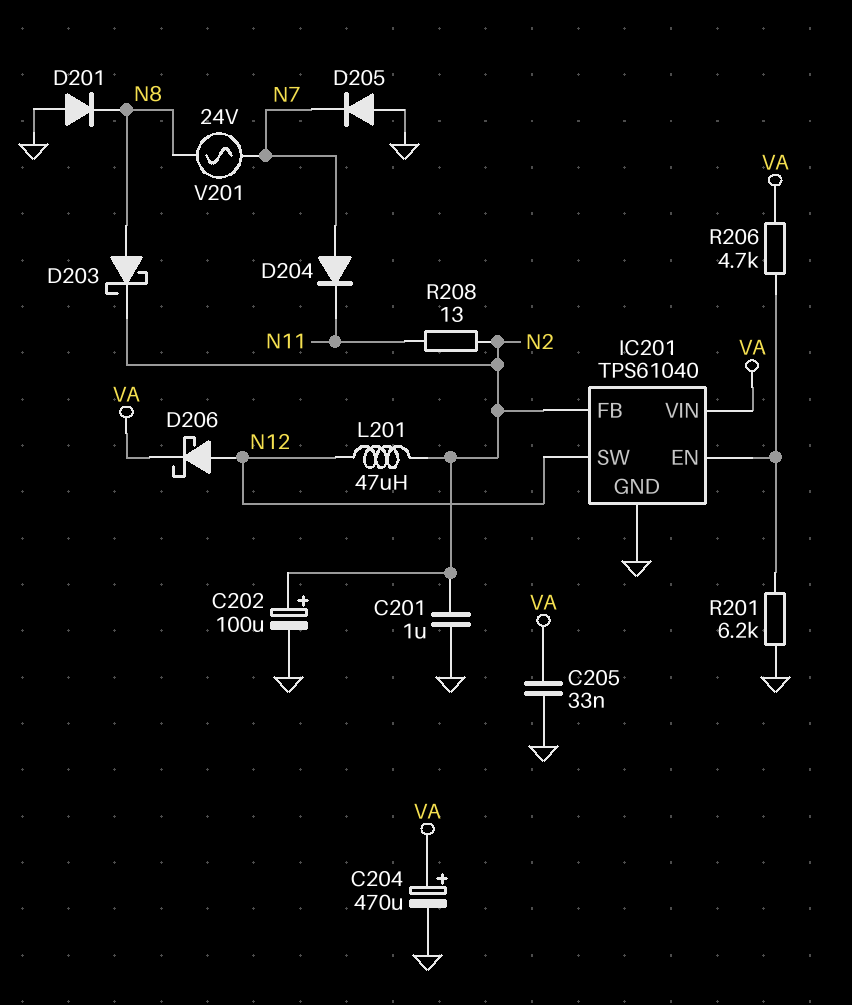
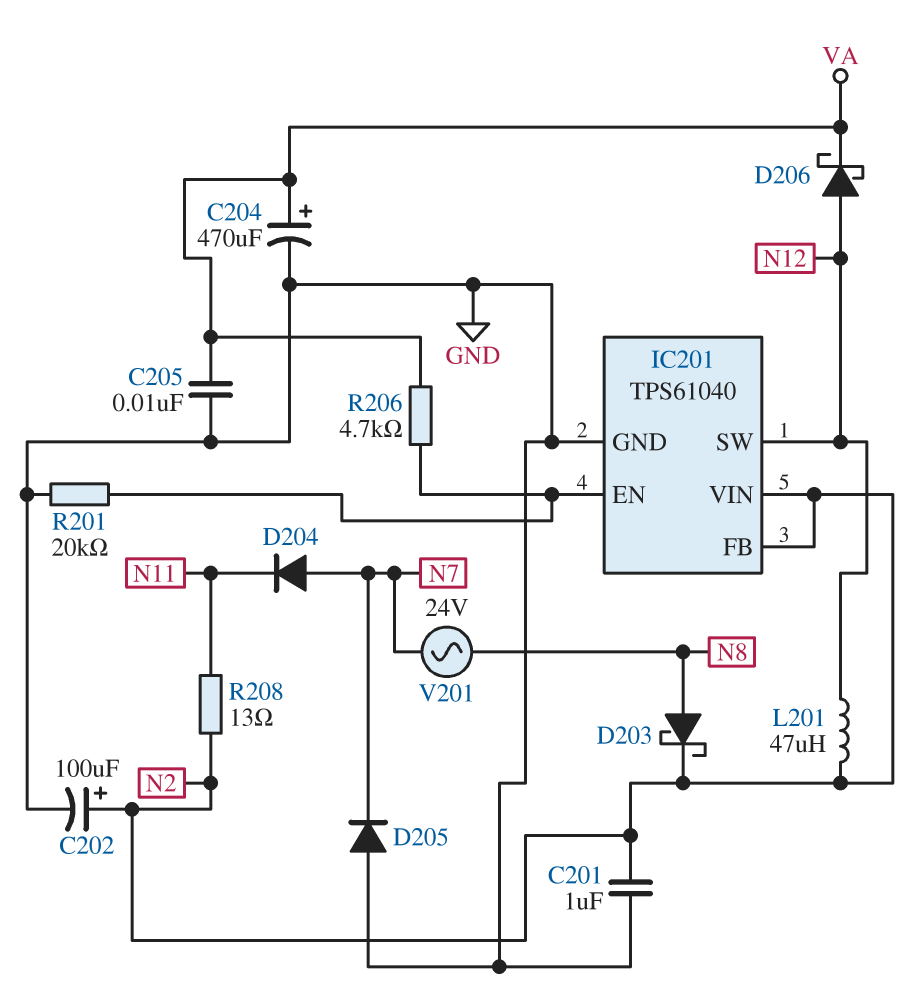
C205: 33nF (GND, VA) -> 10nF (GND, VA)
D201: diode (A GND, K N8) -> none
IC201 pin VIN: VA -> N2
R201: 6.2k (GND, IC201/EN) -> 20k (GND, IC201/EN)

